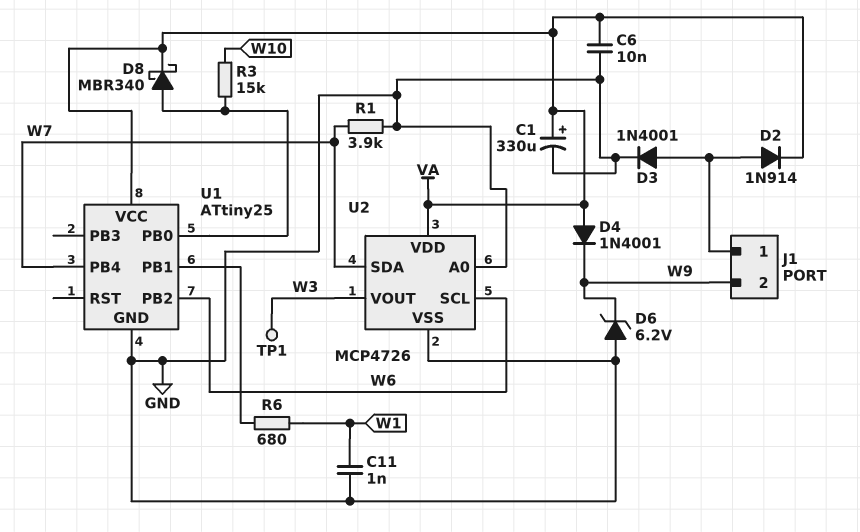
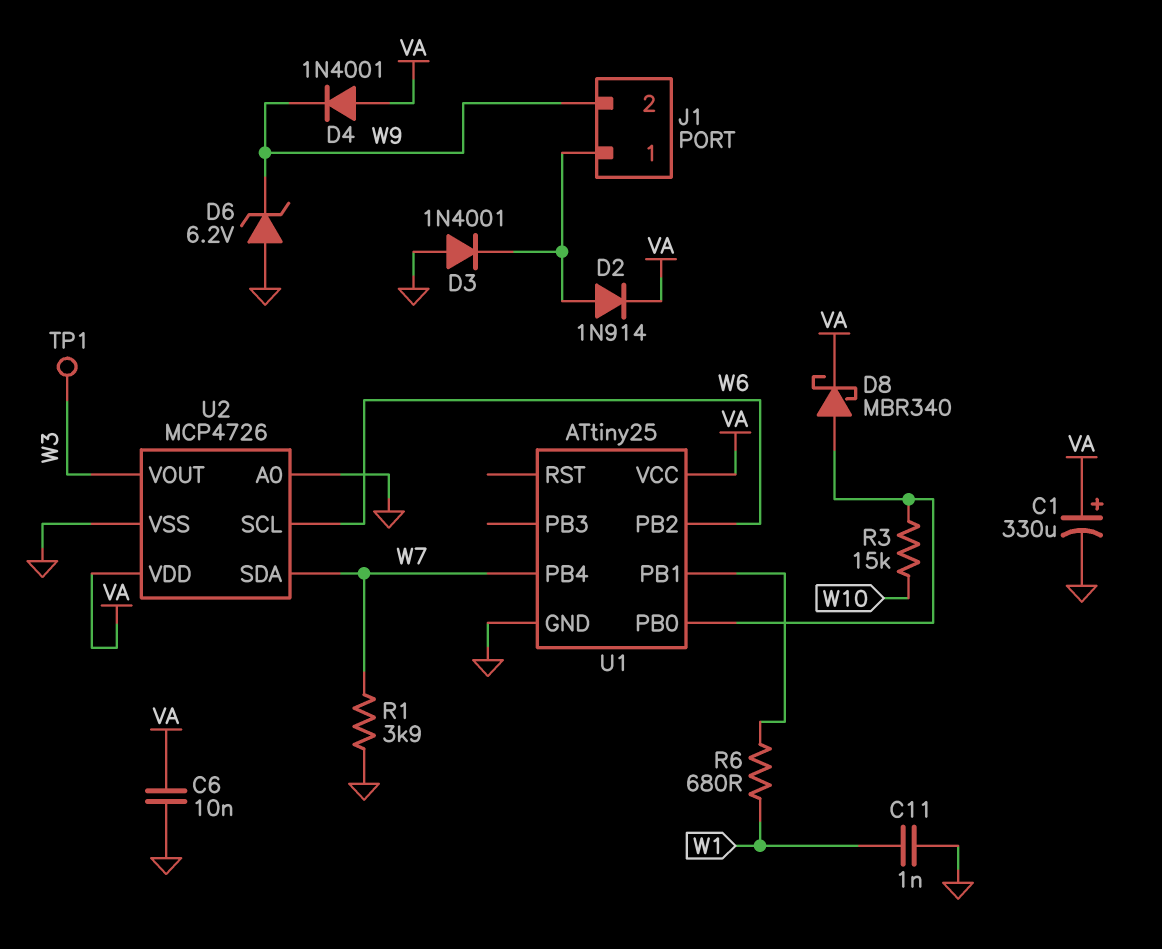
D3: diode 1N4001 (A J1/1, K GND) -> diode 1N4001 (A GND, K J1/1)

